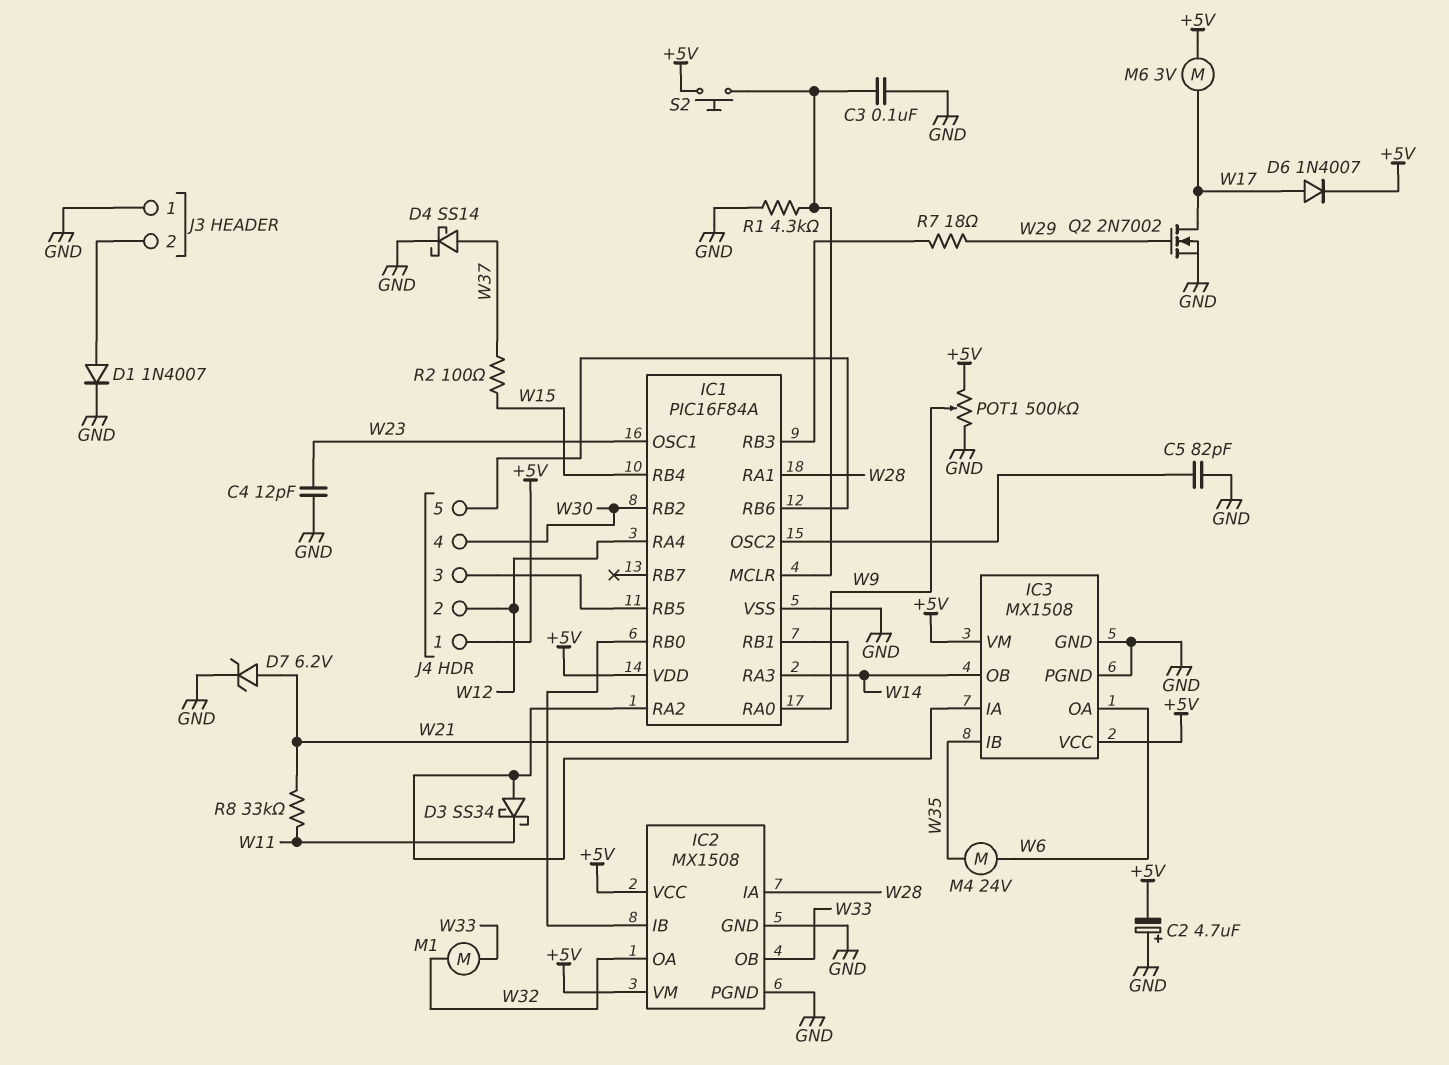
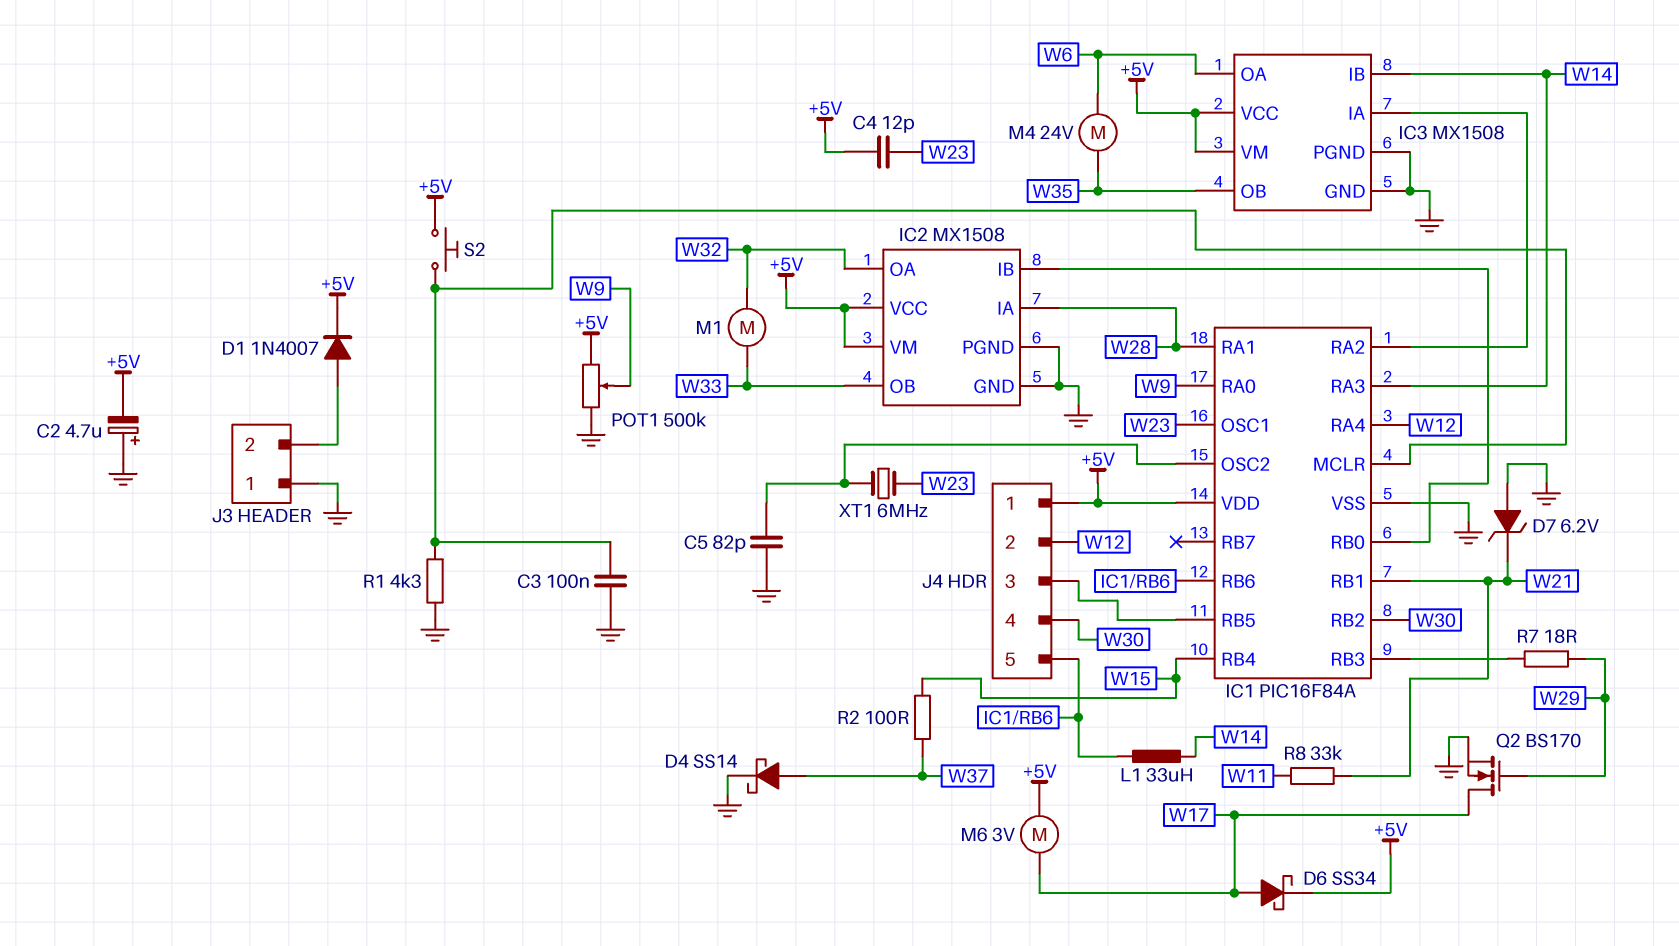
C4: 12pF (GND, W23) -> 12pF (+5V, W23)
D1: diode 1N4007 (A J3/2, K GND) -> diode 1N4007 (A J3/2, K +5V)
D3: schottky SS34 (A IC1/RA2, K W11) -> none
D6: diode 1N4007 (A W17, K +5V) -> schottky SS34 (A W17, K +5V)
D7: zener 6.2V (A W21, K GND) -> zener 6.2V (A GND, K W21)
IC3 pin IB: W35 -> W14
IC3 pin OB: W14 -> W35
L1: none -> 33uH (IC1/RB6, W14)
Q2: NMOS 2N7002 (G W29, D W17, S GND) -> NMOS BS170 (G W29, D W17, S GND)
XT1: none -> 6MHz (IC1/OSC2, W23)

